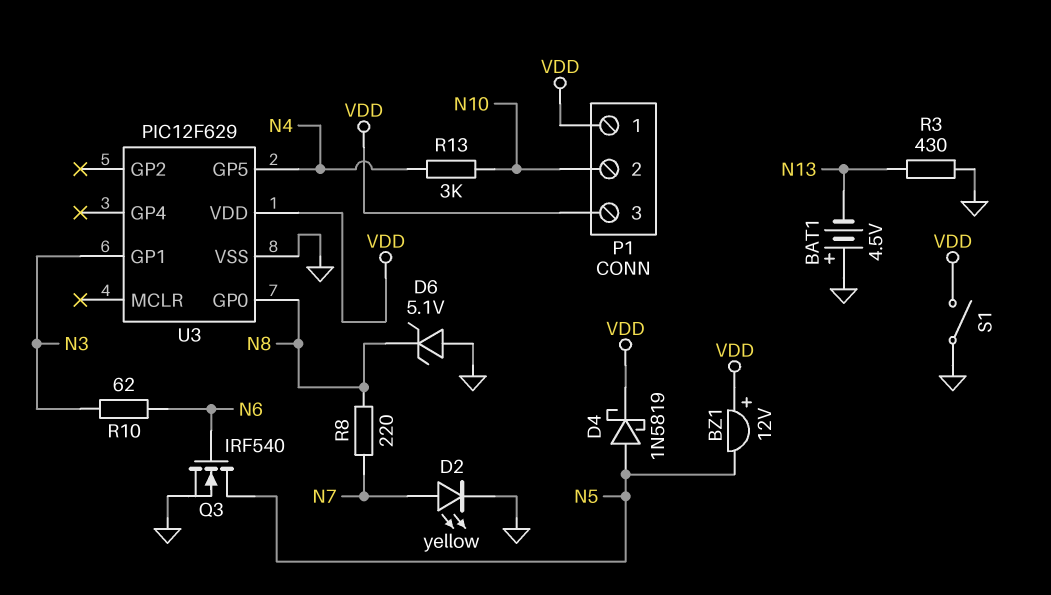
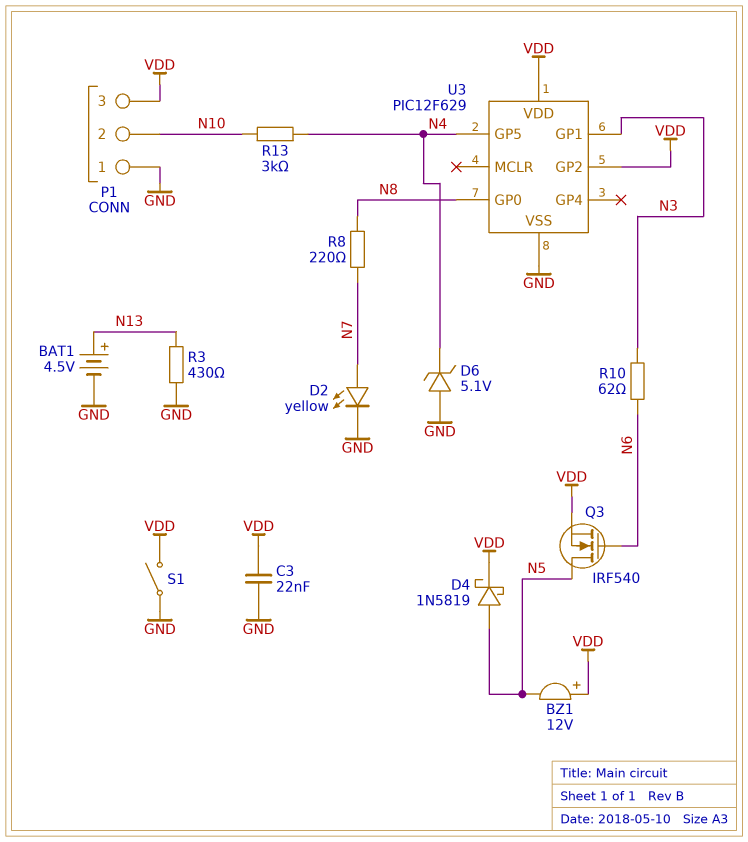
BAT1: 4.5V (plus GND, minus N13) -> 4.5V (plus N13, minus GND)
C3: none -> 22nF (GND, VDD)
D6: zener 5.1V (A GND, K N8) -> zener 5.1V (A GND, K N4)
P1 pin 1: VDD -> GND
Q3: NMOS IRF540 (G N6, D N5, S GND) -> NMOS IRF540 (G N6, D N5, S VDD)
U3 pin GP2: none -> VDD

